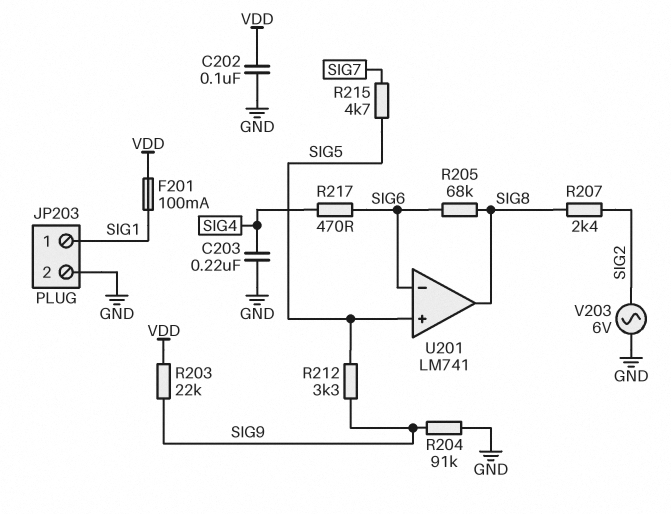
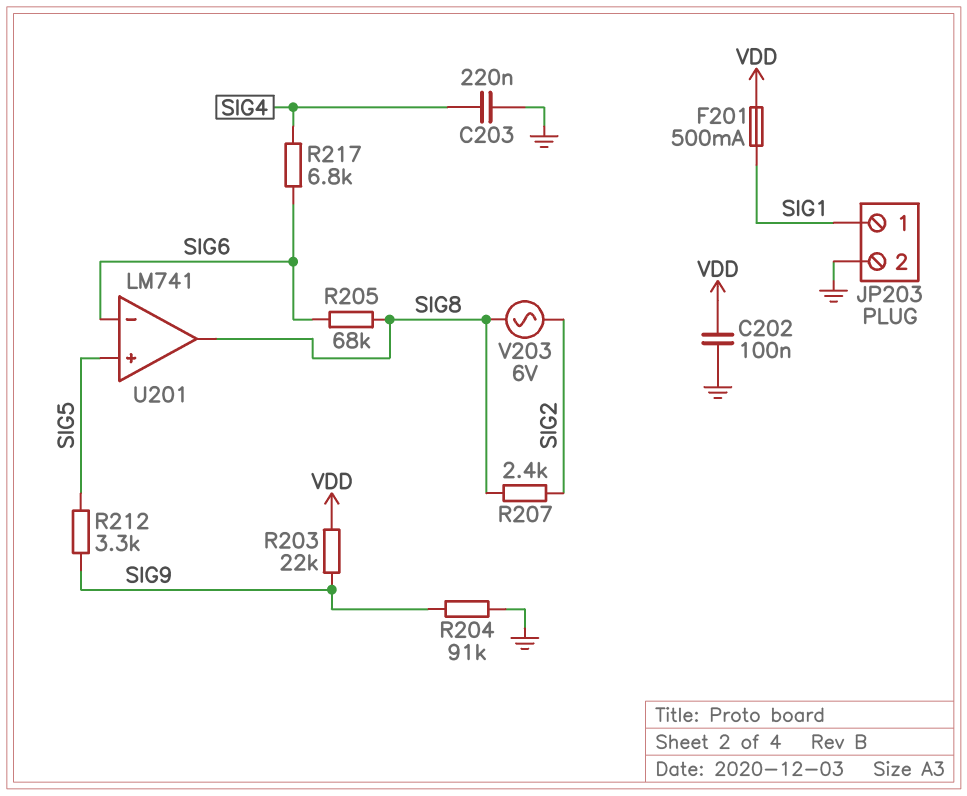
F201: 100mA (SIG1, VDD) -> 500mA (SIG1, VDD)
R215: 4.7k (SIG5, SIG7) -> none
R217: 470 (SIG4, SIG6) -> 6.8k (SIG4, SIG6)
V203: AC 6V (GND, SIG2) -> AC 6V (SIG2, SIG8)

